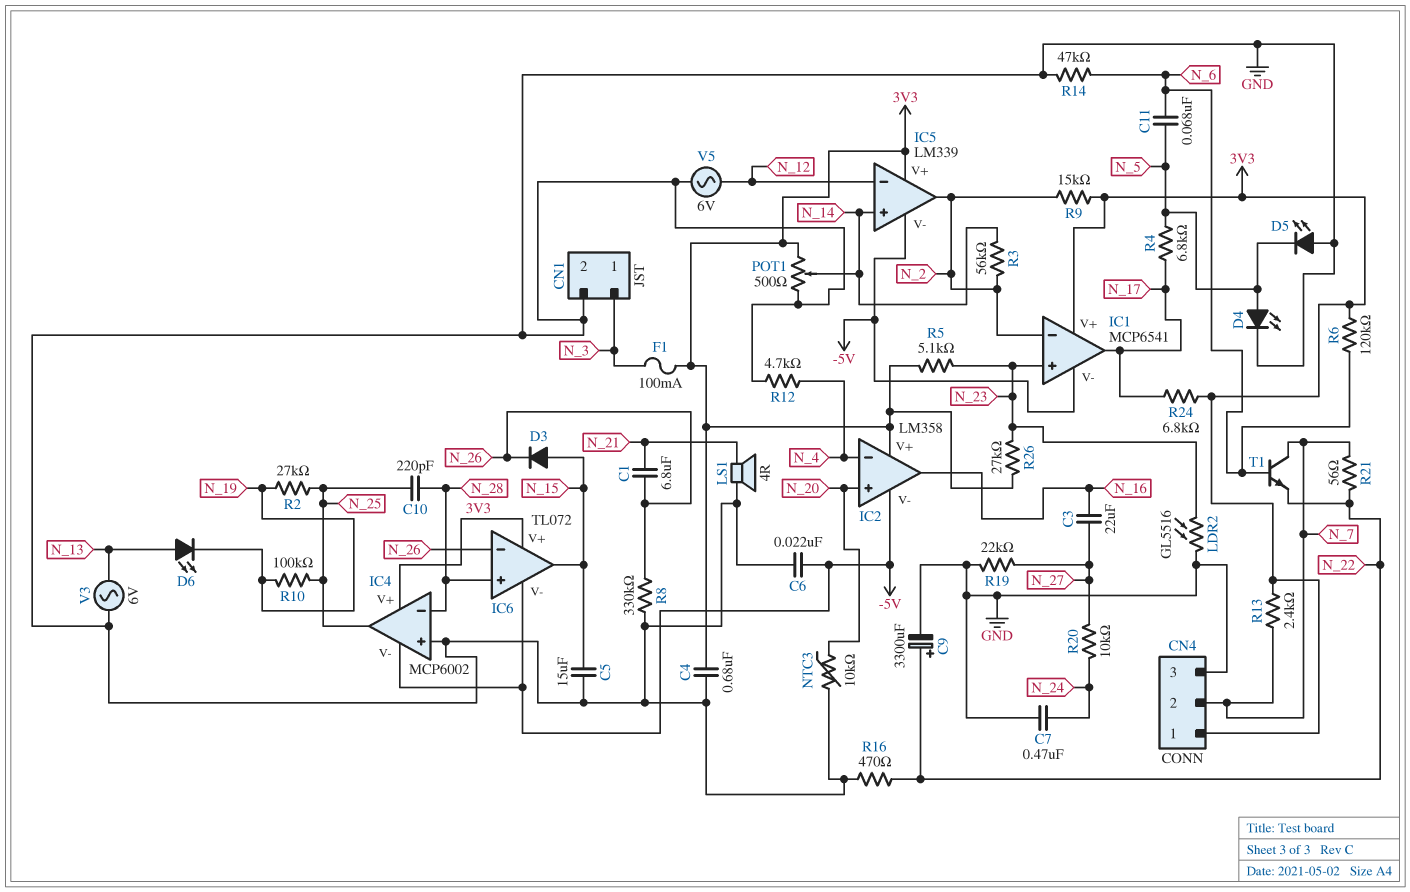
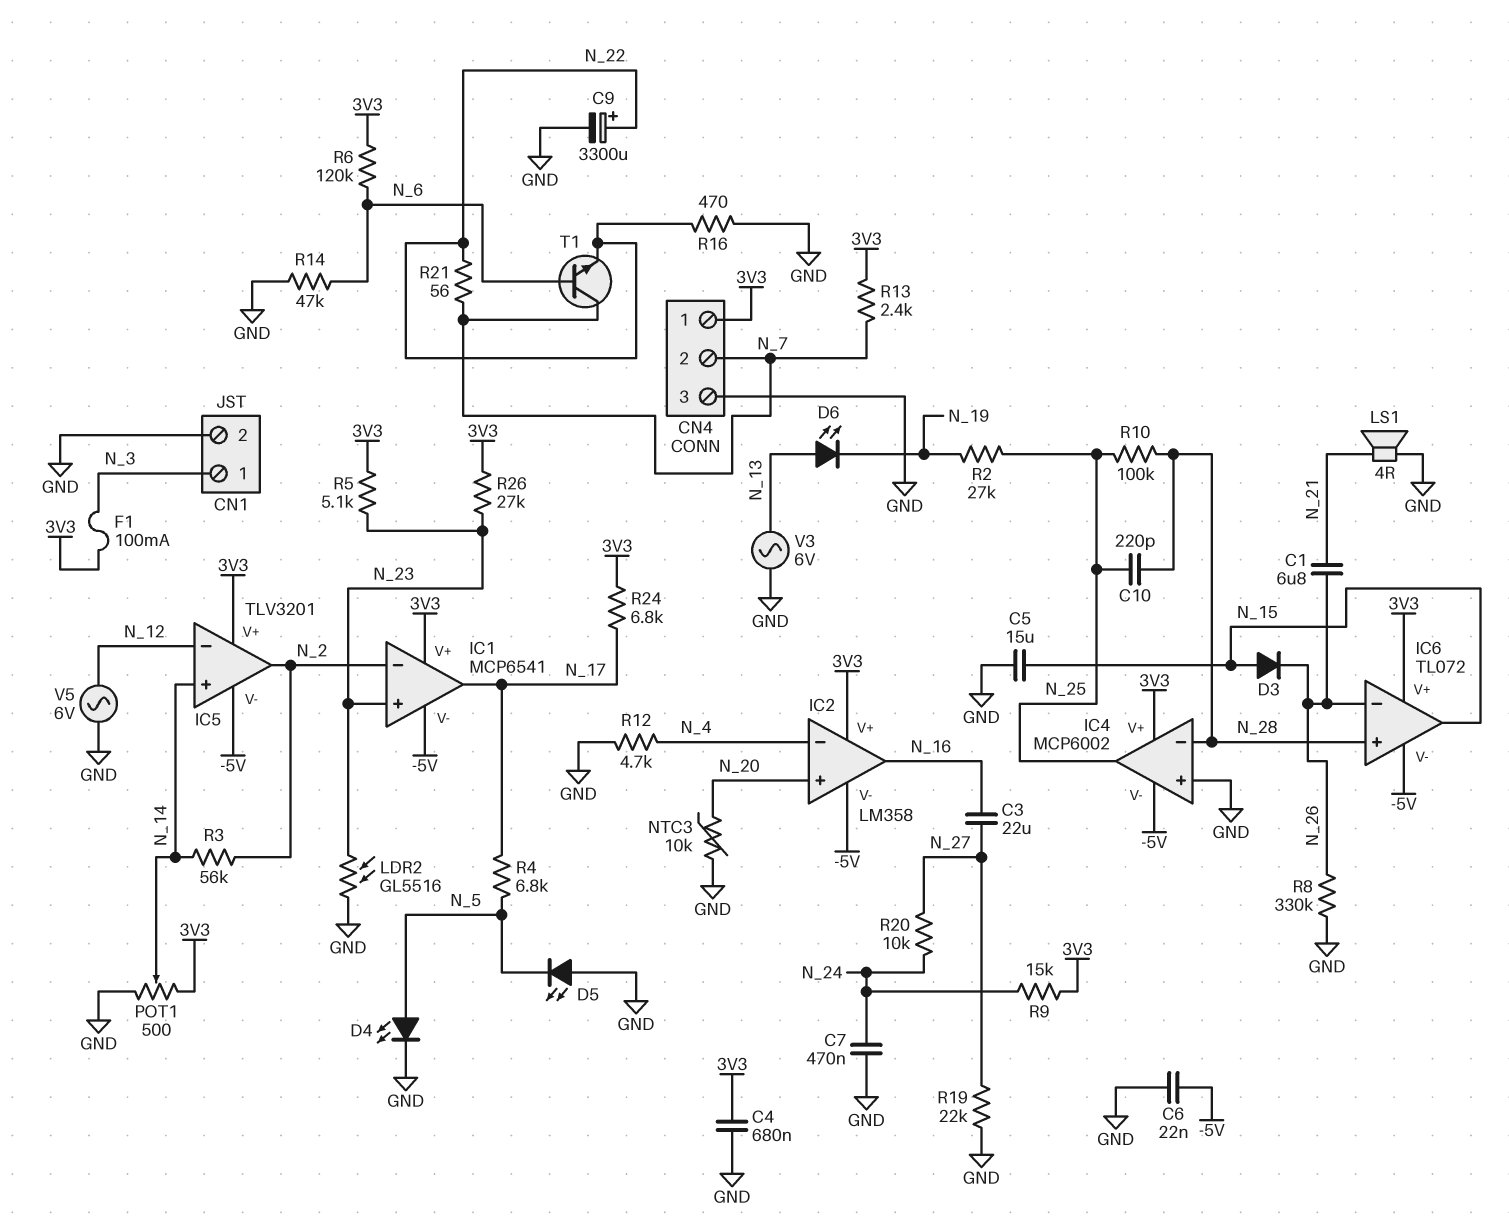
C11: 68nF (N_5, N_6) -> none
IC5: LM339 -> TLV3201
R9: 15k (3V3, N_2) -> 15k (3V3, N_24)
R10: 100k (N_19, N_25) -> 100k (N_25, N_28)

